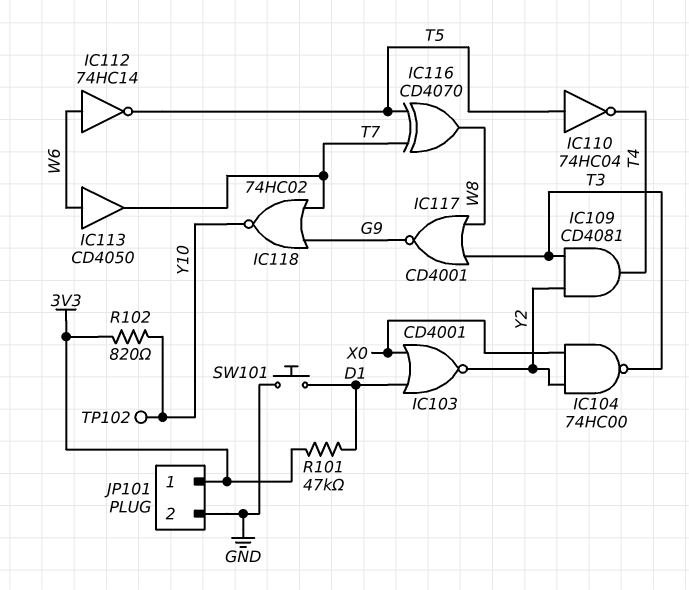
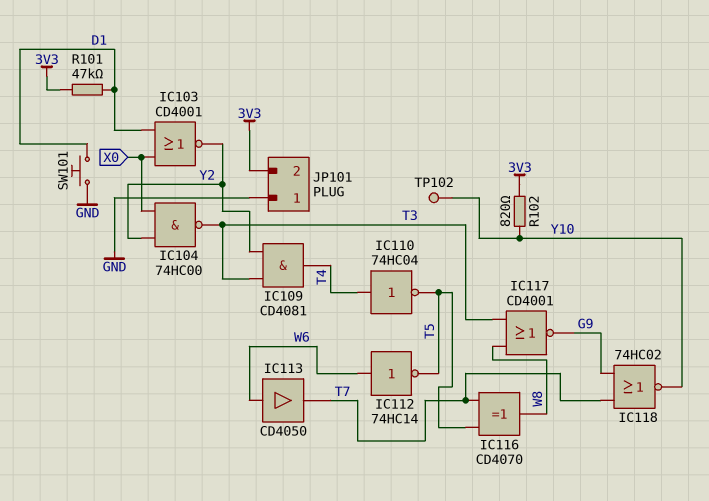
IC110: NOT 74HC04 (in T5, out T4) -> NOT 74HC04 (in T4, out T5)
JP101 pin 1: 3V3 -> GND
JP101 pin 2: GND -> 3V3

